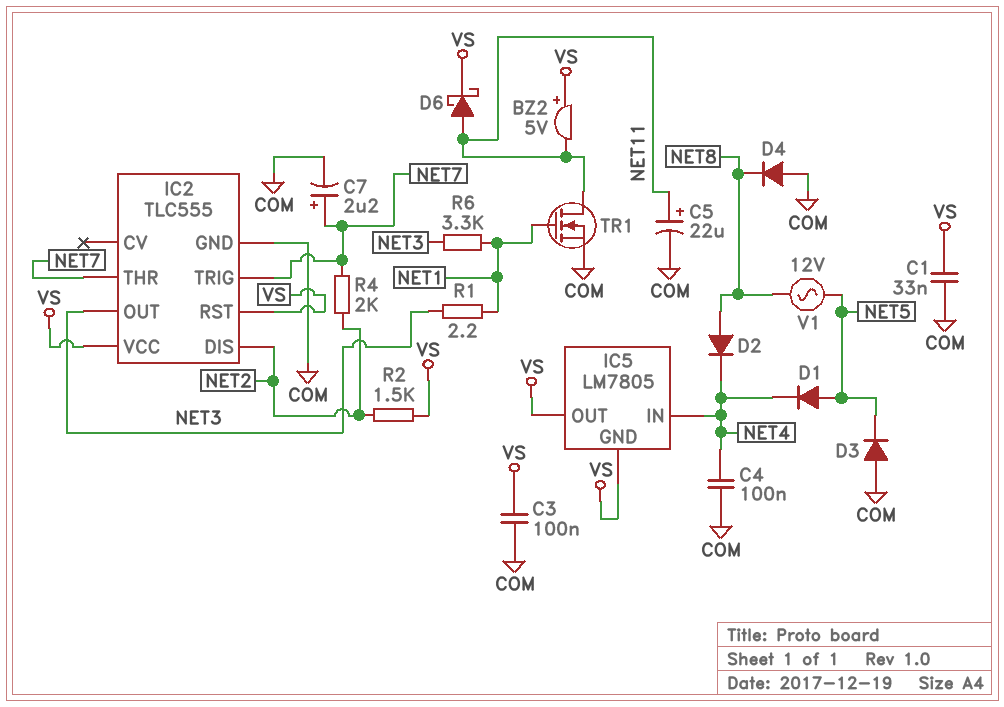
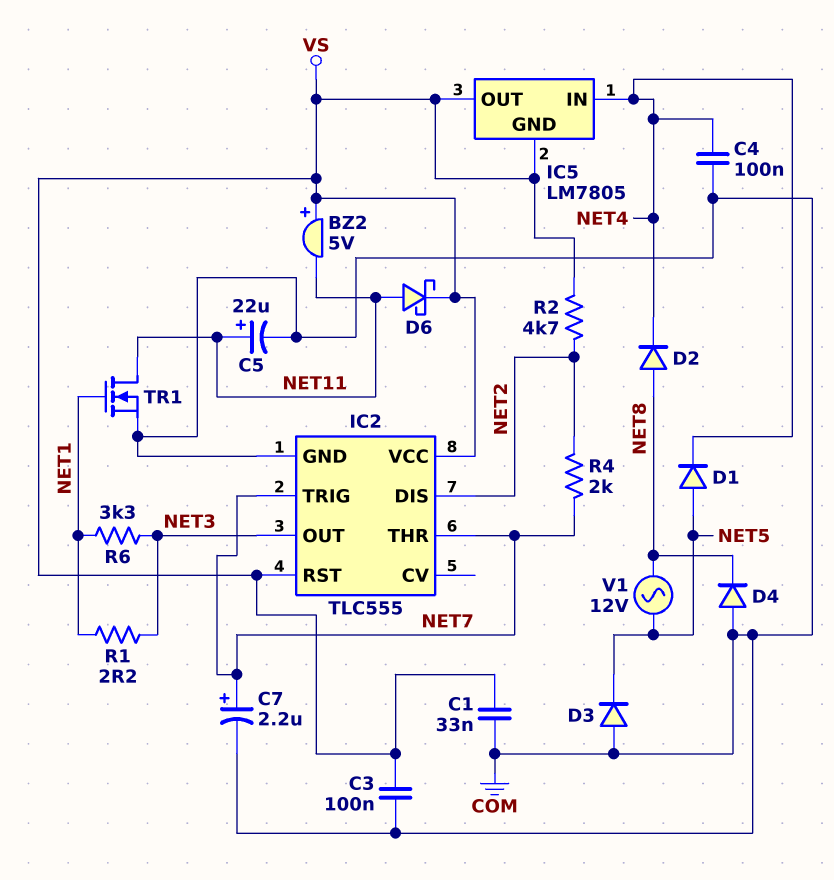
R2: 1.5k (NET2, VS) -> 4.7k (NET2, VS)

